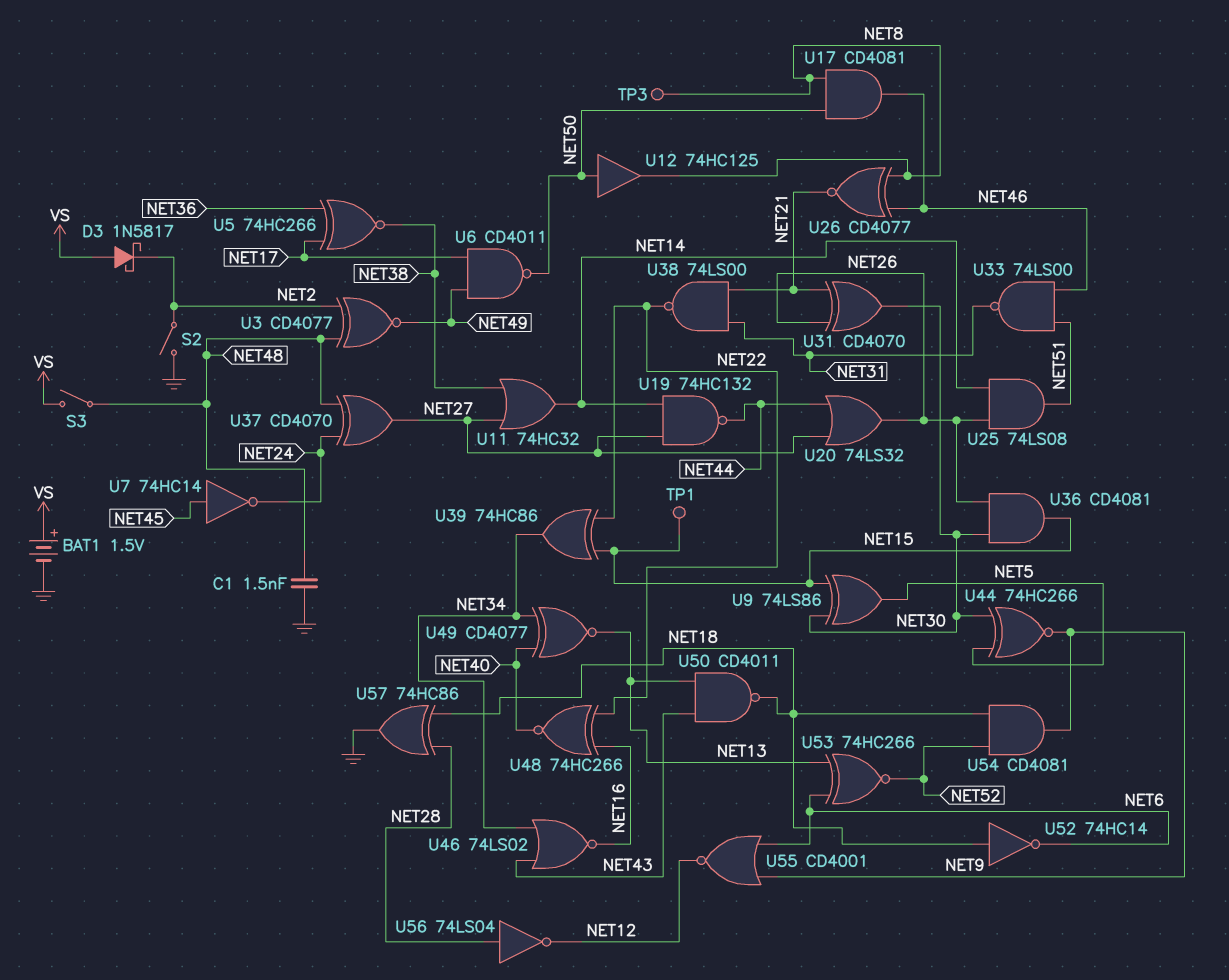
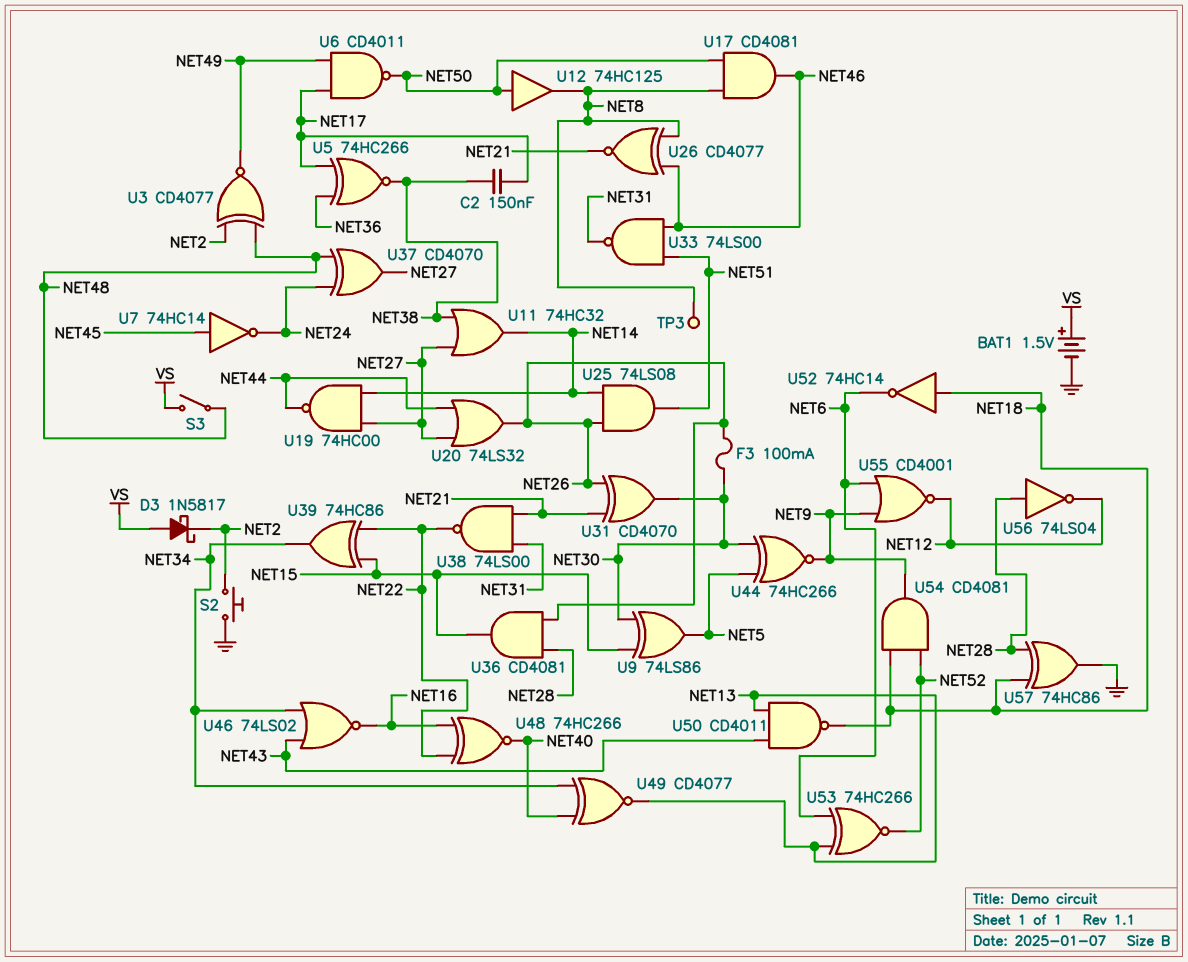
C1: 1.5nF (GND, NET48) -> none
C2: none -> 150nF (NET17, NET38)
F3: none -> 100mA (NET26, NET30)
S2: switch (GND, NET2) -> button (GND, NET2)
TP1: test point (NET15) -> none
U19: NAND 74HC132 (in NET14, in NET27, out NET44) -> NAND 74HC00 (in NET14, in NET27, out NET44)
U36: AND CD4081 (in NET26, in NET30, out NET15) -> AND CD4081 (in NET26, in NET28, out NET15)

